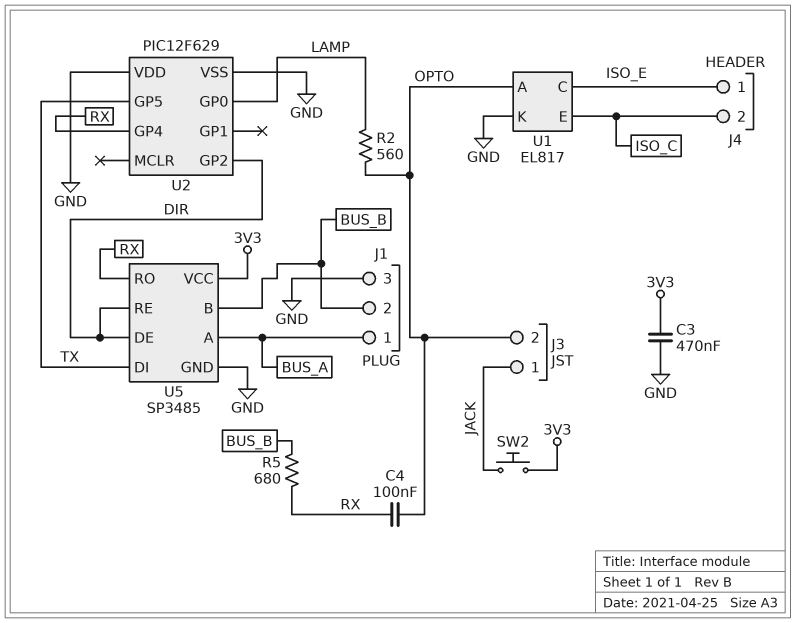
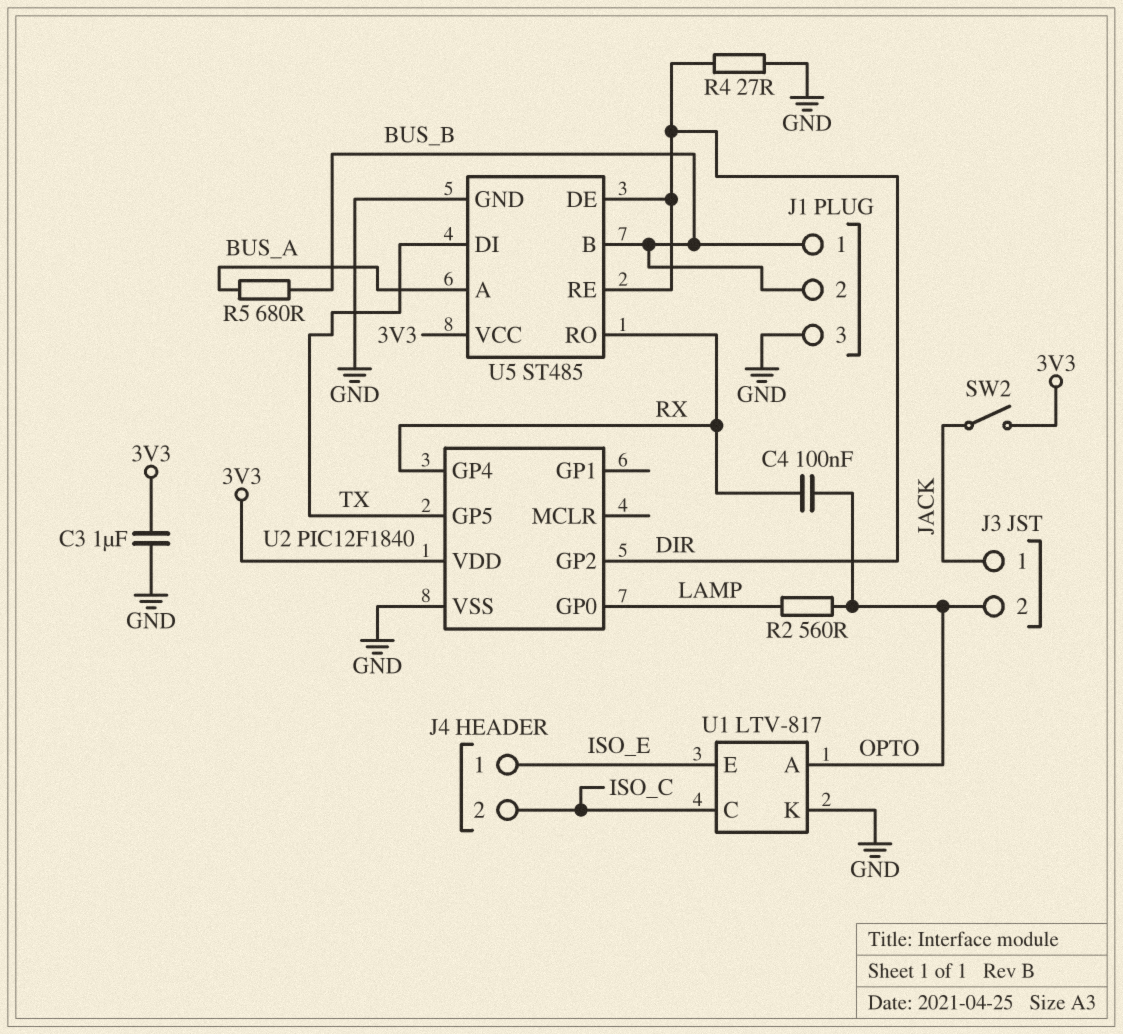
C3: 470nF (3V3, GND) -> 1uF (3V3, GND)
J1 pin 1: BUS_A -> BUS_B
R4: none -> 27 (DIR, GND)
R5: 680 (BUS_B, RX) -> 680 (BUS_A, BUS_B)
SW2: button (3V3, JACK) -> switch (3V3, JACK)
U1: EL817 -> LTV-817
U1 pin C: ISO_E -> ISO_C
U1 pin E: ISO_C -> ISO_E
U2: PIC12F629 -> PIC12F1840
U2 pin VDD: GND -> 3V3
U5: SP3485 -> ST485

